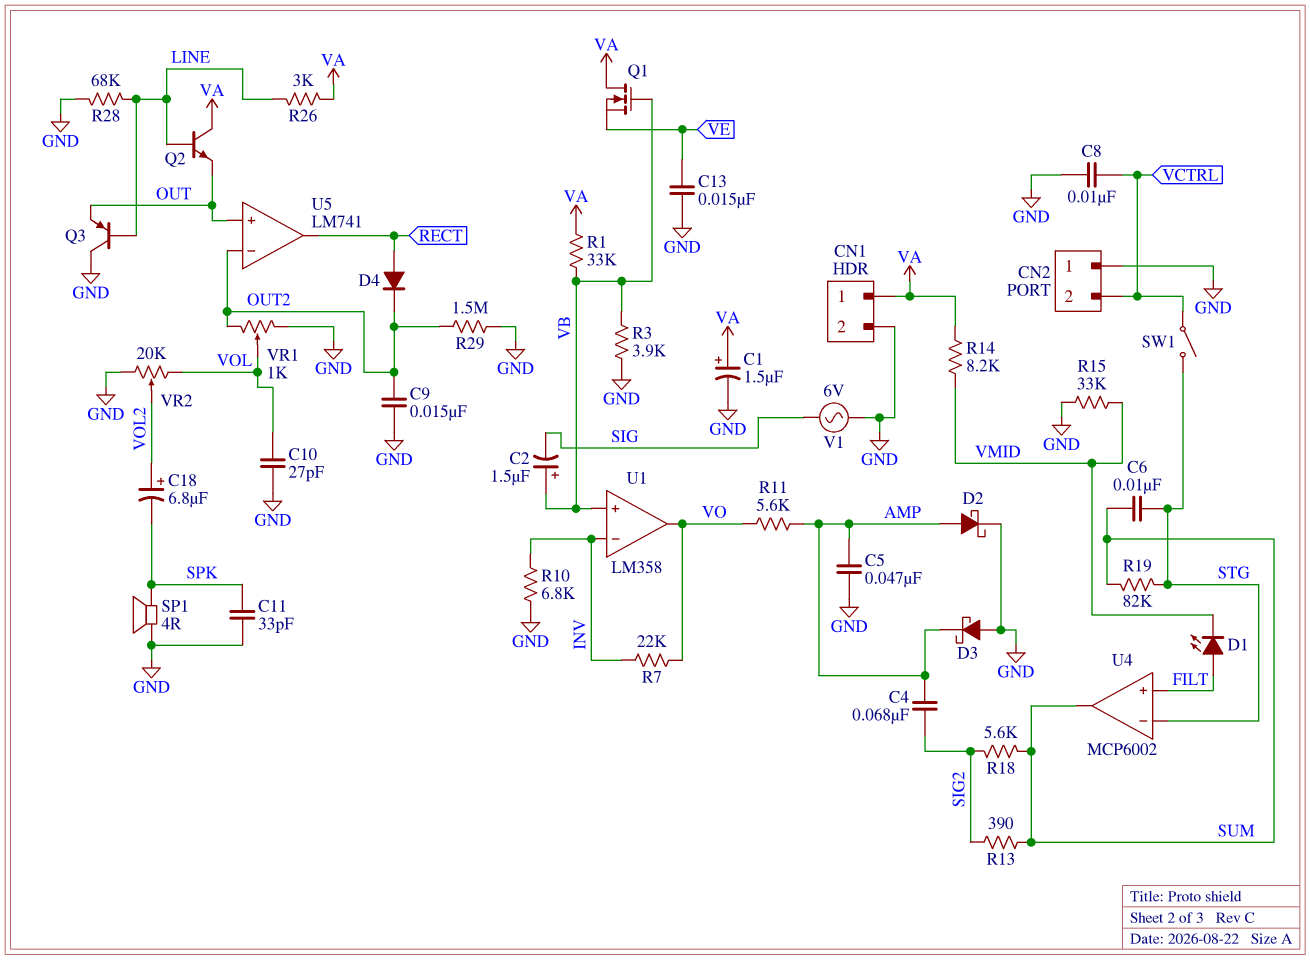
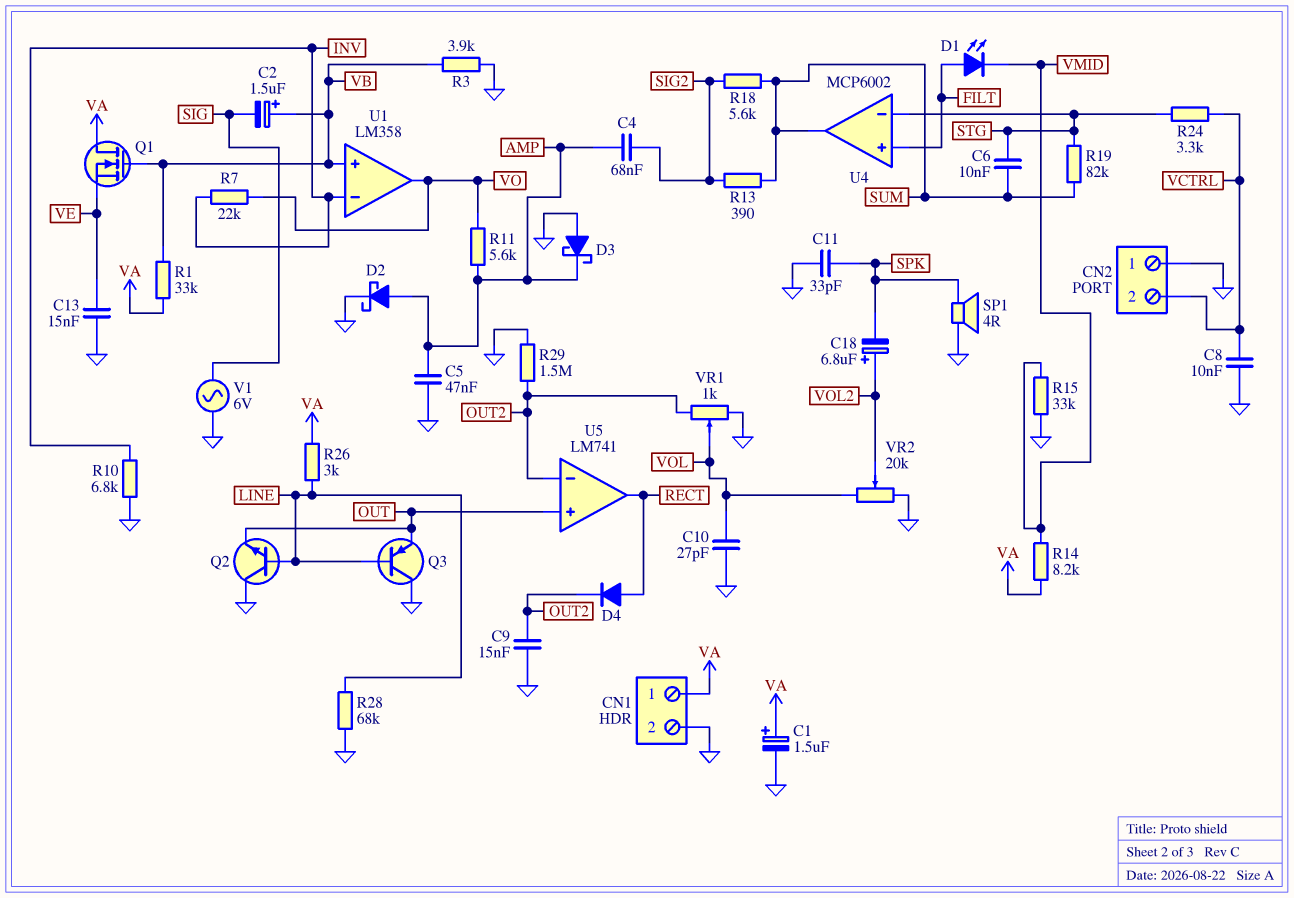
Q2: NPN (B LINE, C VA, E OUT) -> NPN (B LINE, C GND, E OUT)
R24: none -> 3.3k (STG, VCTRL)
SW1: switch (STG, VCTRL) -> none

